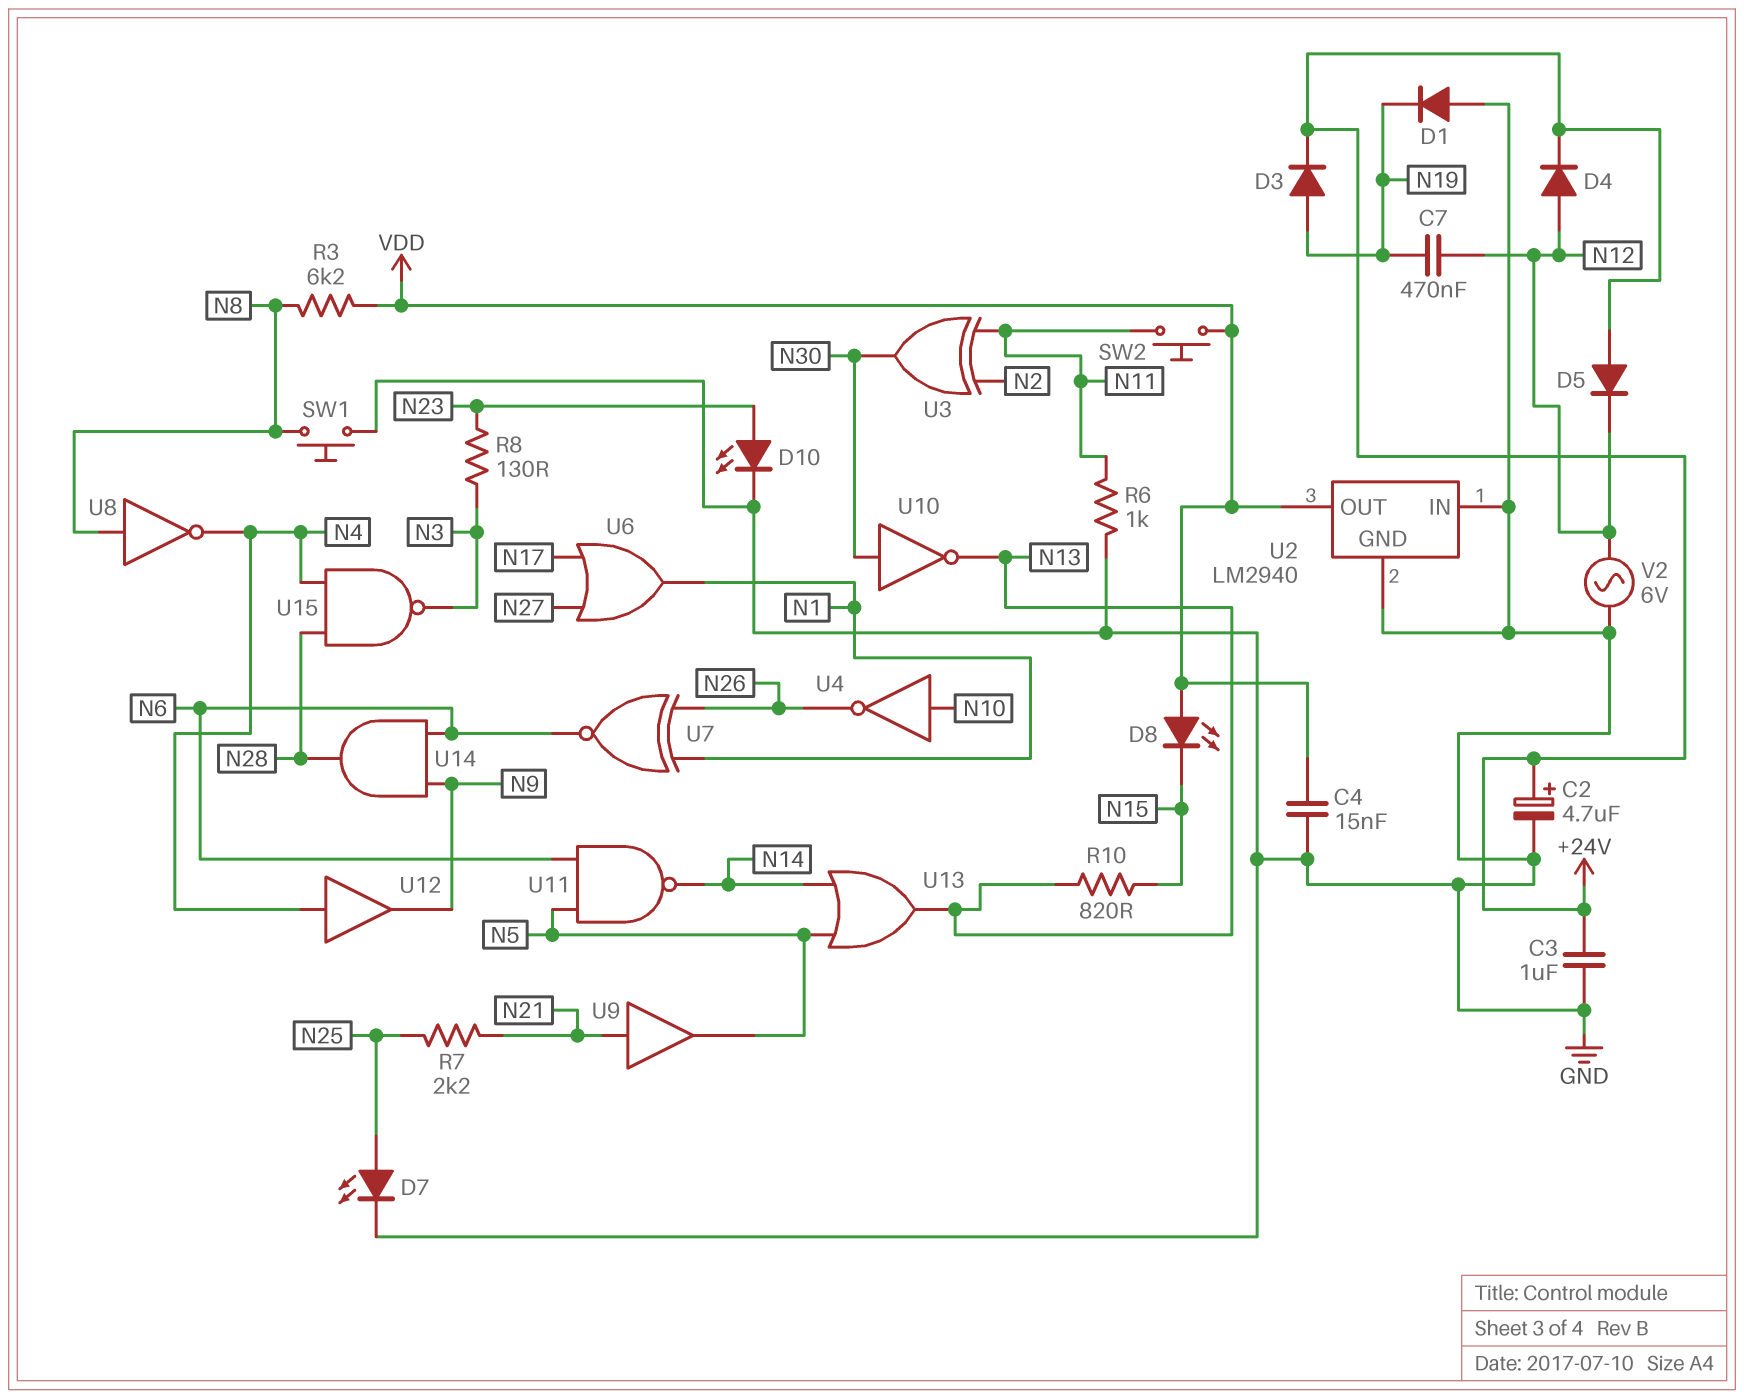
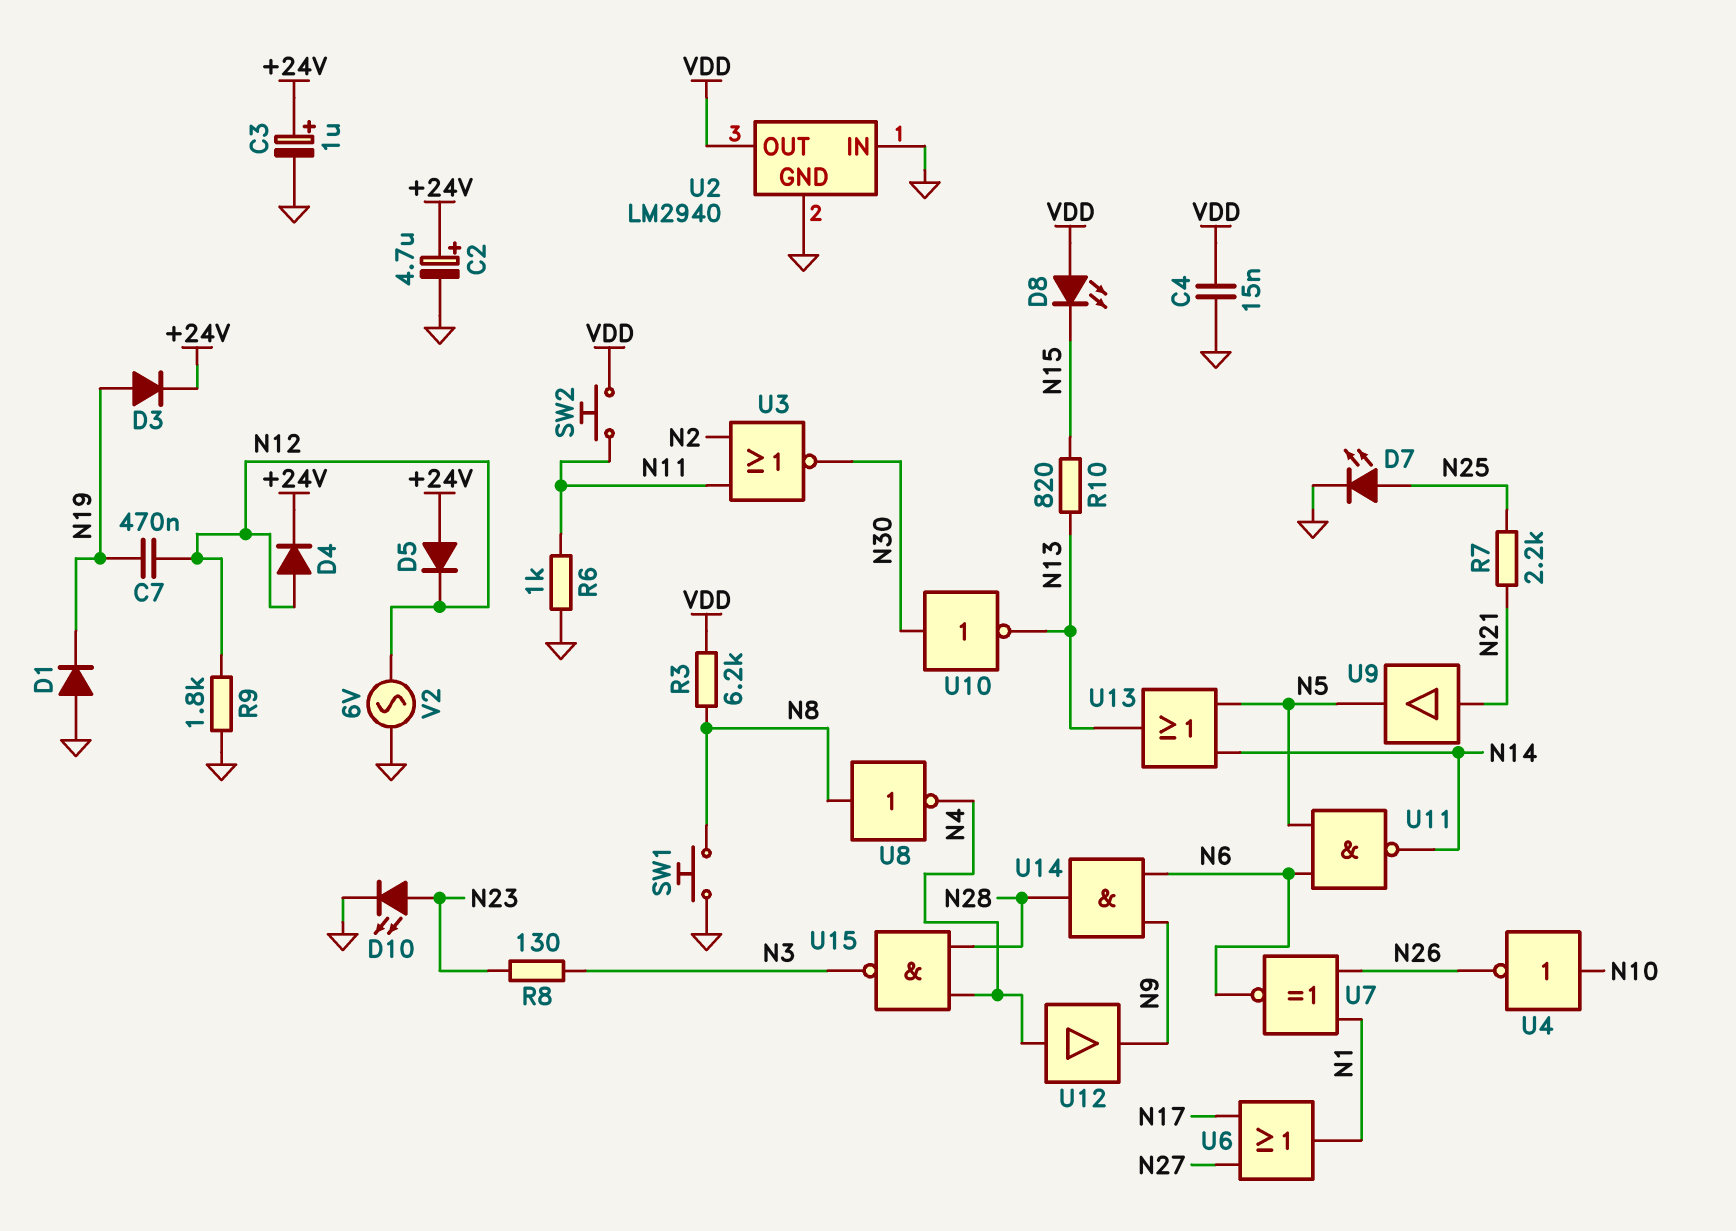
C3: 1uF (+24V, GND) -> 1uF (plus +24V, minus GND)
R9: none -> 1.8k (GND, N12)
U3: XOR (in N2, in N11, out N30) -> NOR (in N2, in N11, out N30)

